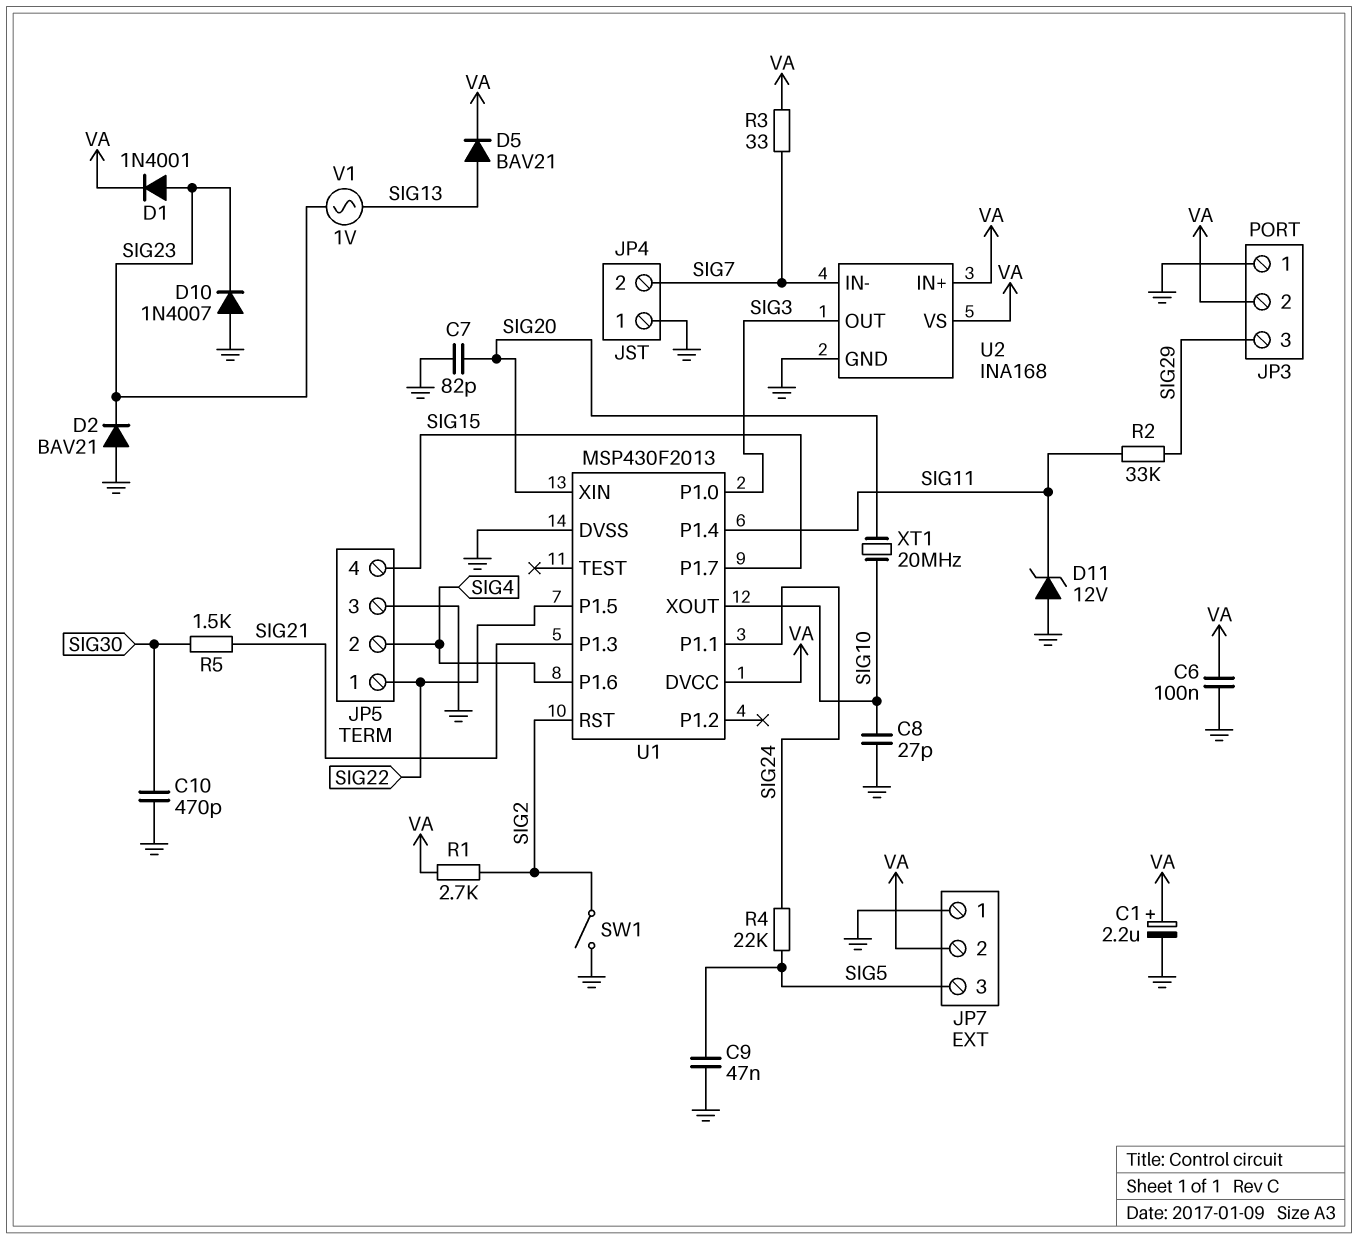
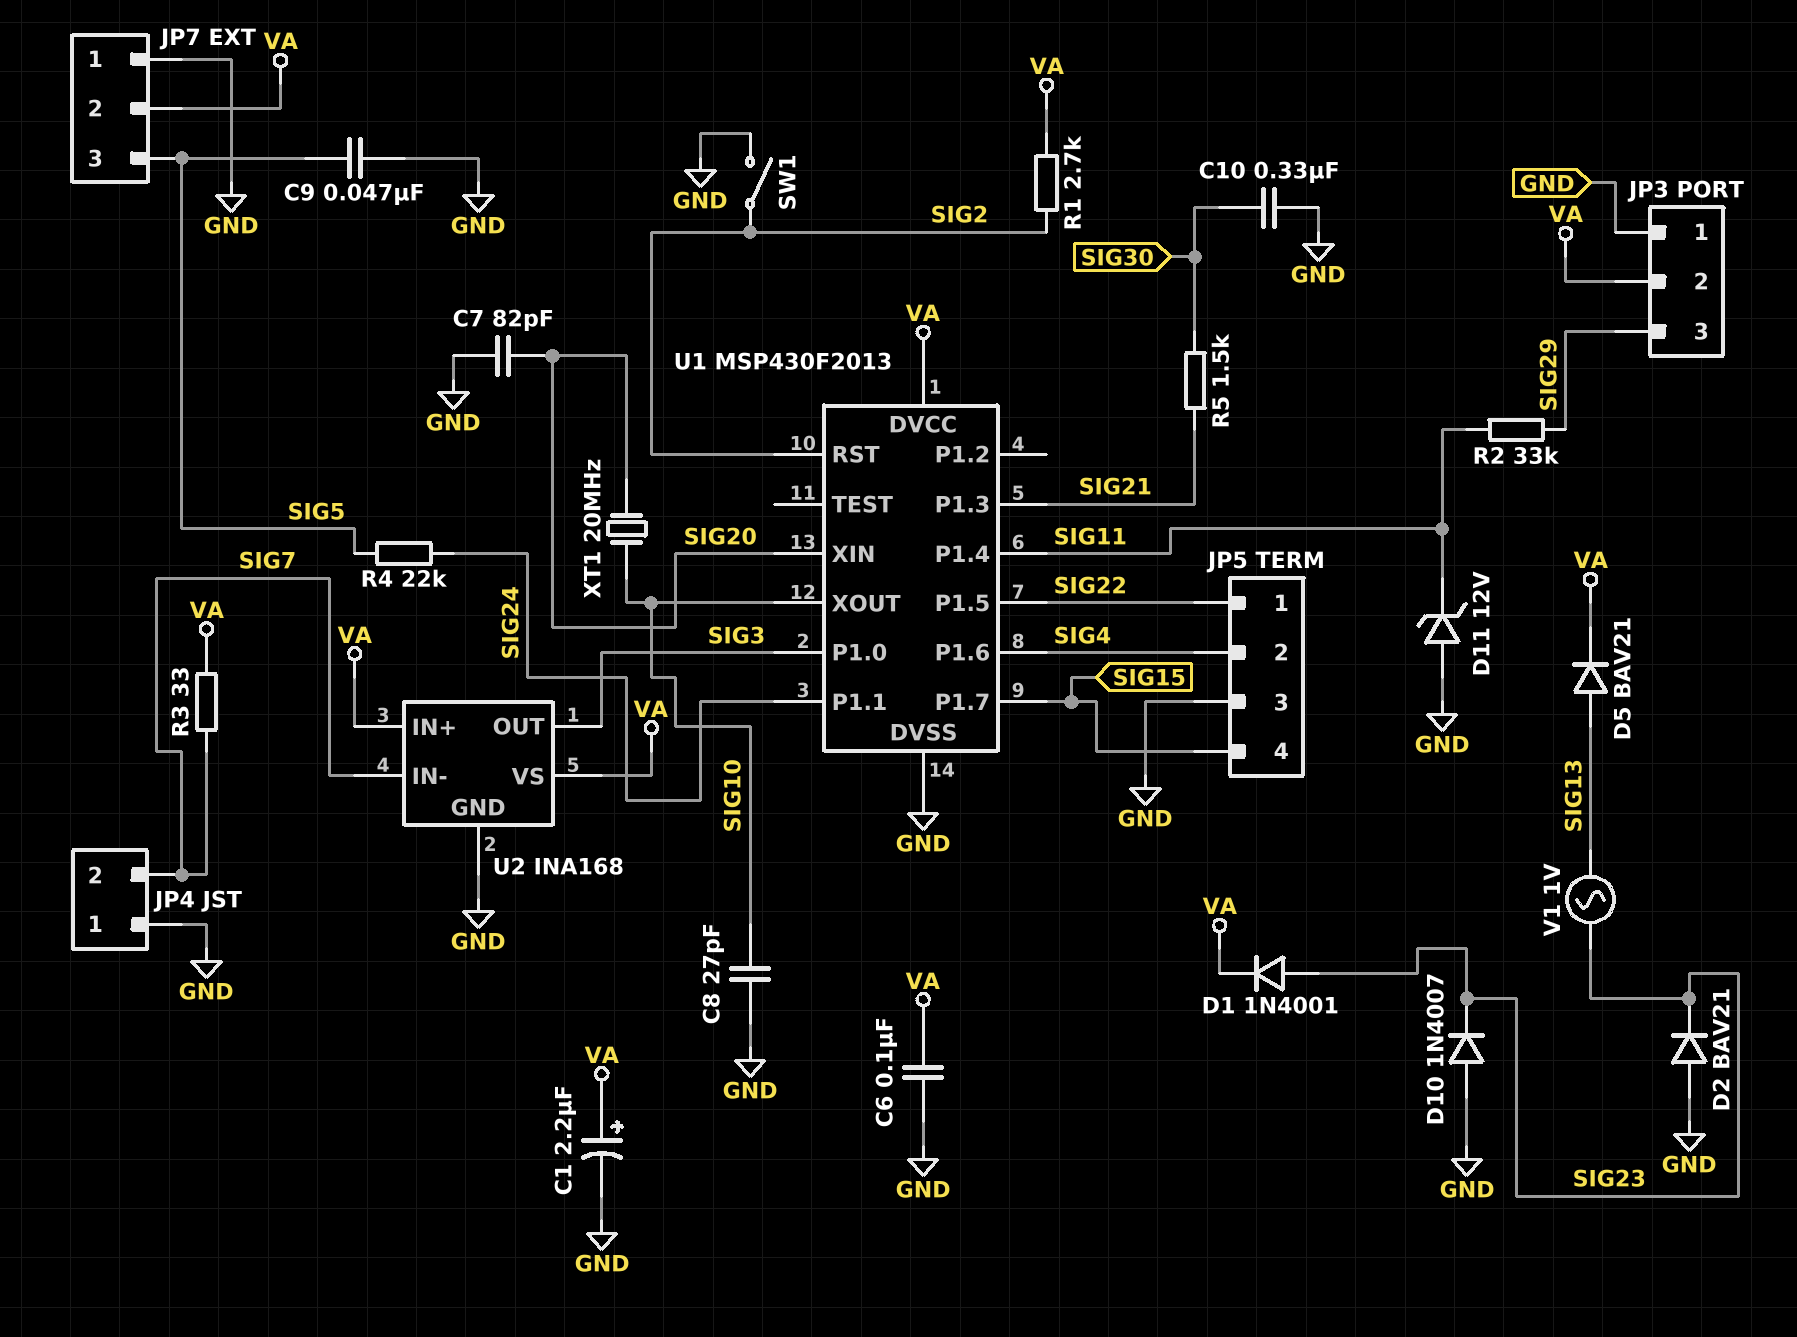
C10: 470pF (GND, SIG30) -> 330nF (GND, SIG30)

